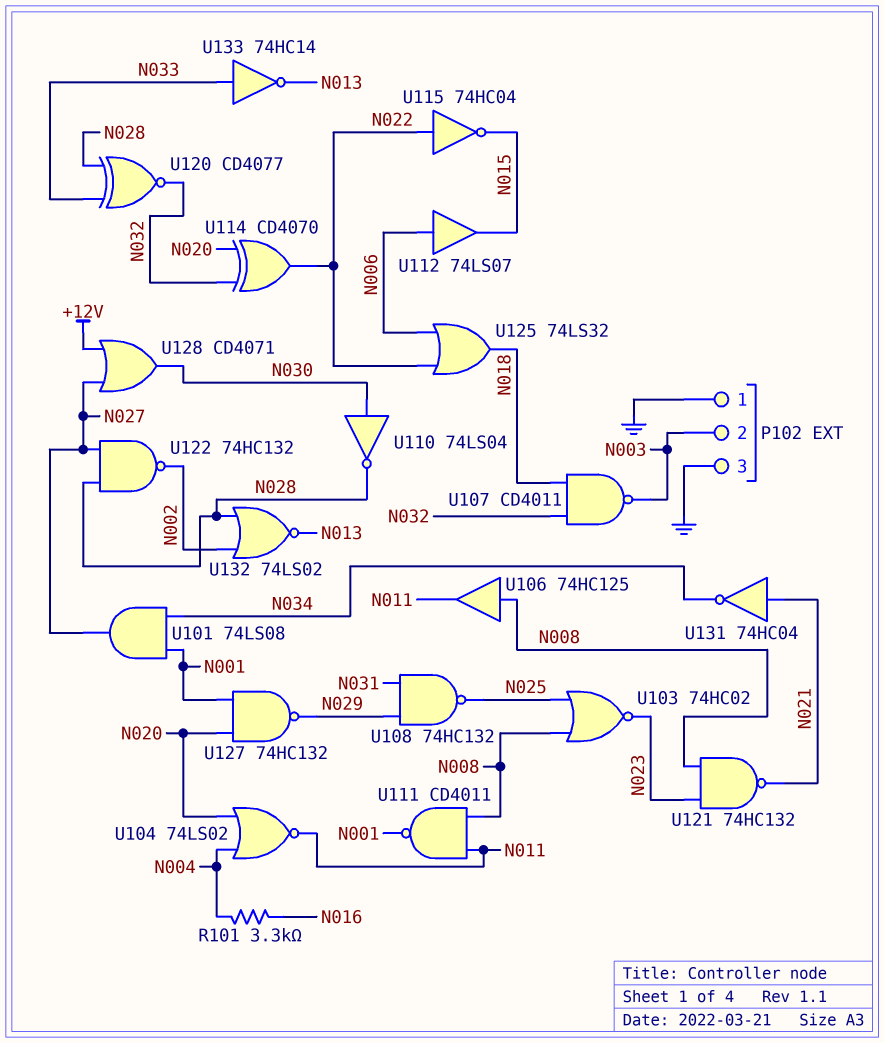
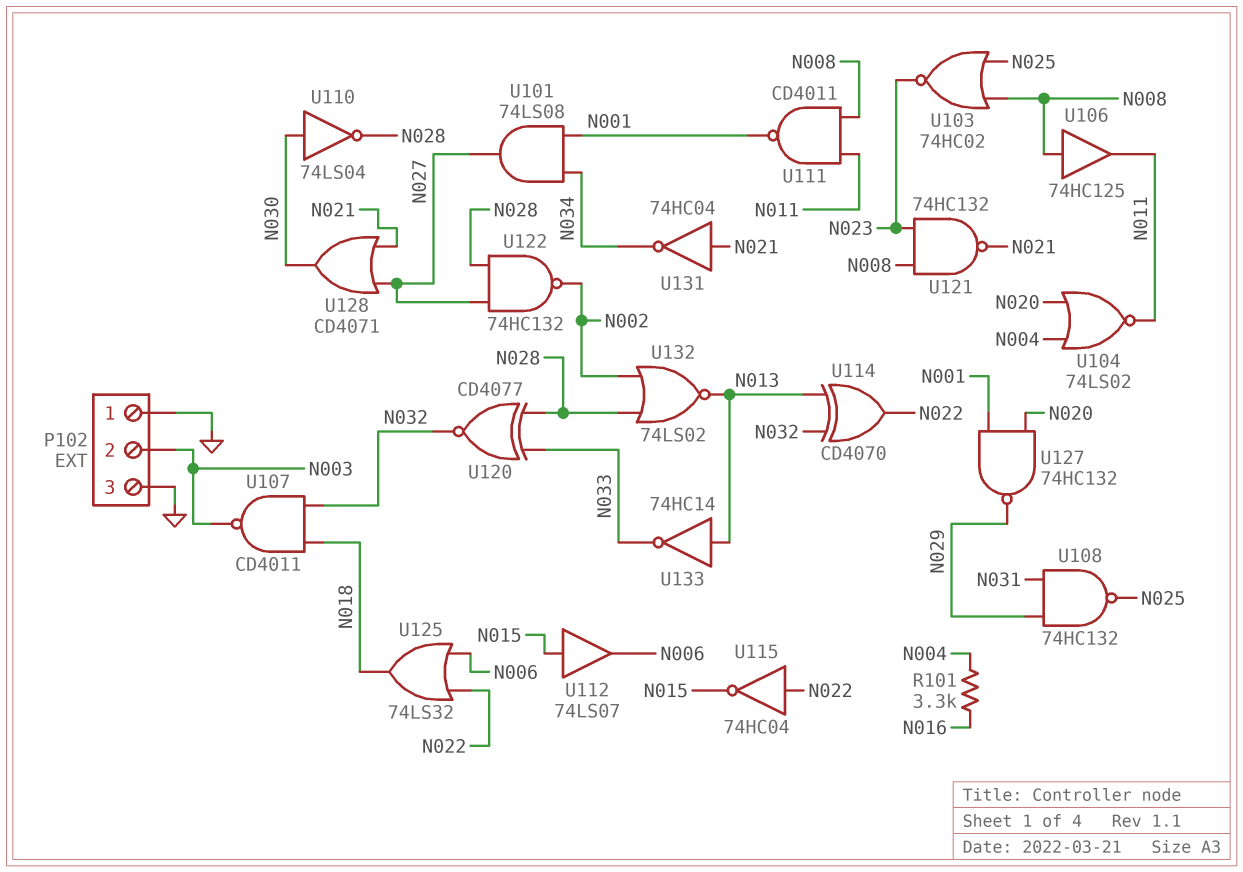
U112: buffer 74LS07 (in N006, out N015) -> buffer 74LS07 (in N015, out N006)
U114: XOR CD4070 (in N020, in N032, out N022) -> XOR CD4070 (in N013, in N032, out N022)
U128: OR CD4071 (in +12V, in N027, out N030) -> OR CD4071 (in N021, in N027, out N030)
U133: NOT 74HC14 (in N033, out N013) -> NOT 74HC14 (in N013, out N033)

